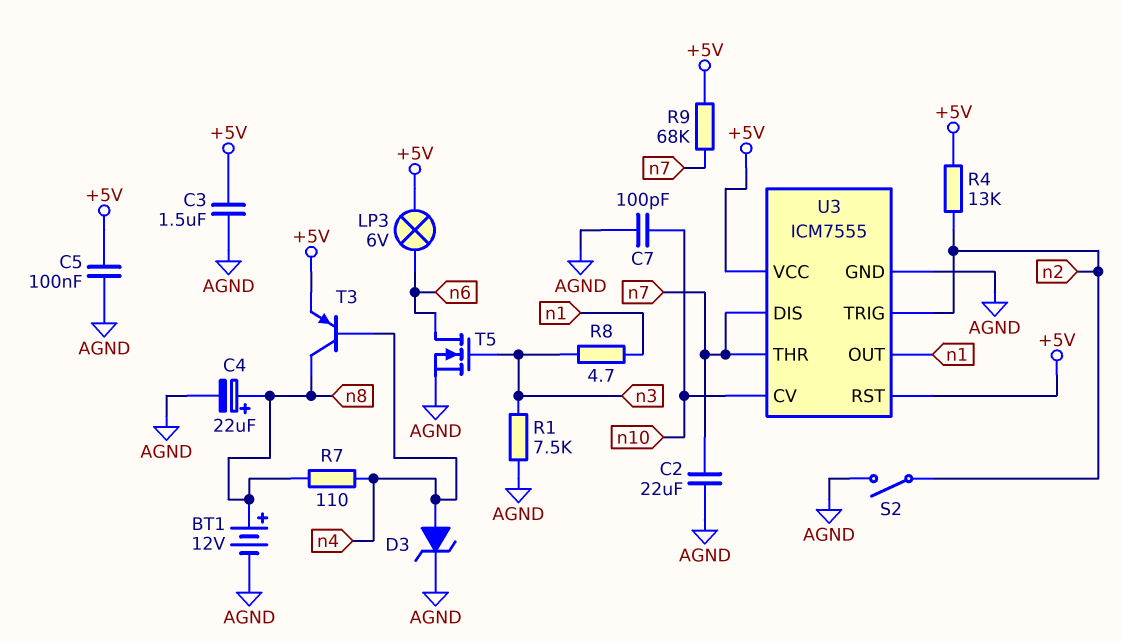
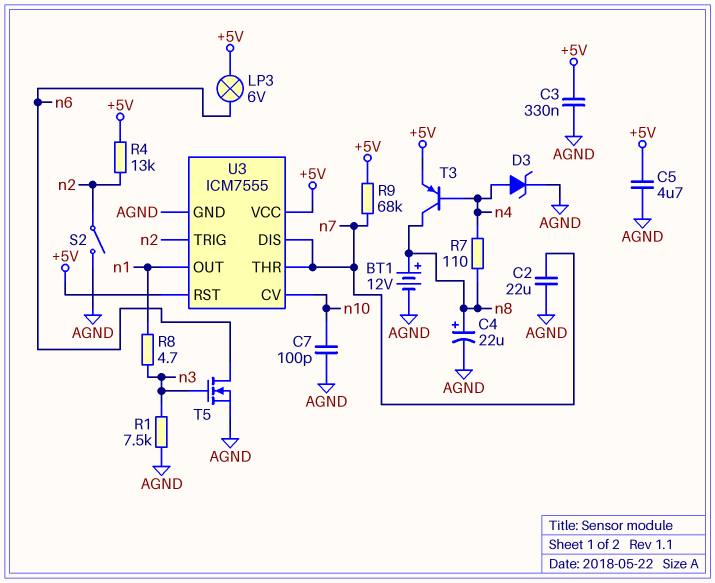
C3: 1.5uF (+5V, AGND) -> 330nF (+5V, AGND)
C5: 100nF (+5V, AGND) -> 4.7uF (+5V, AGND)

